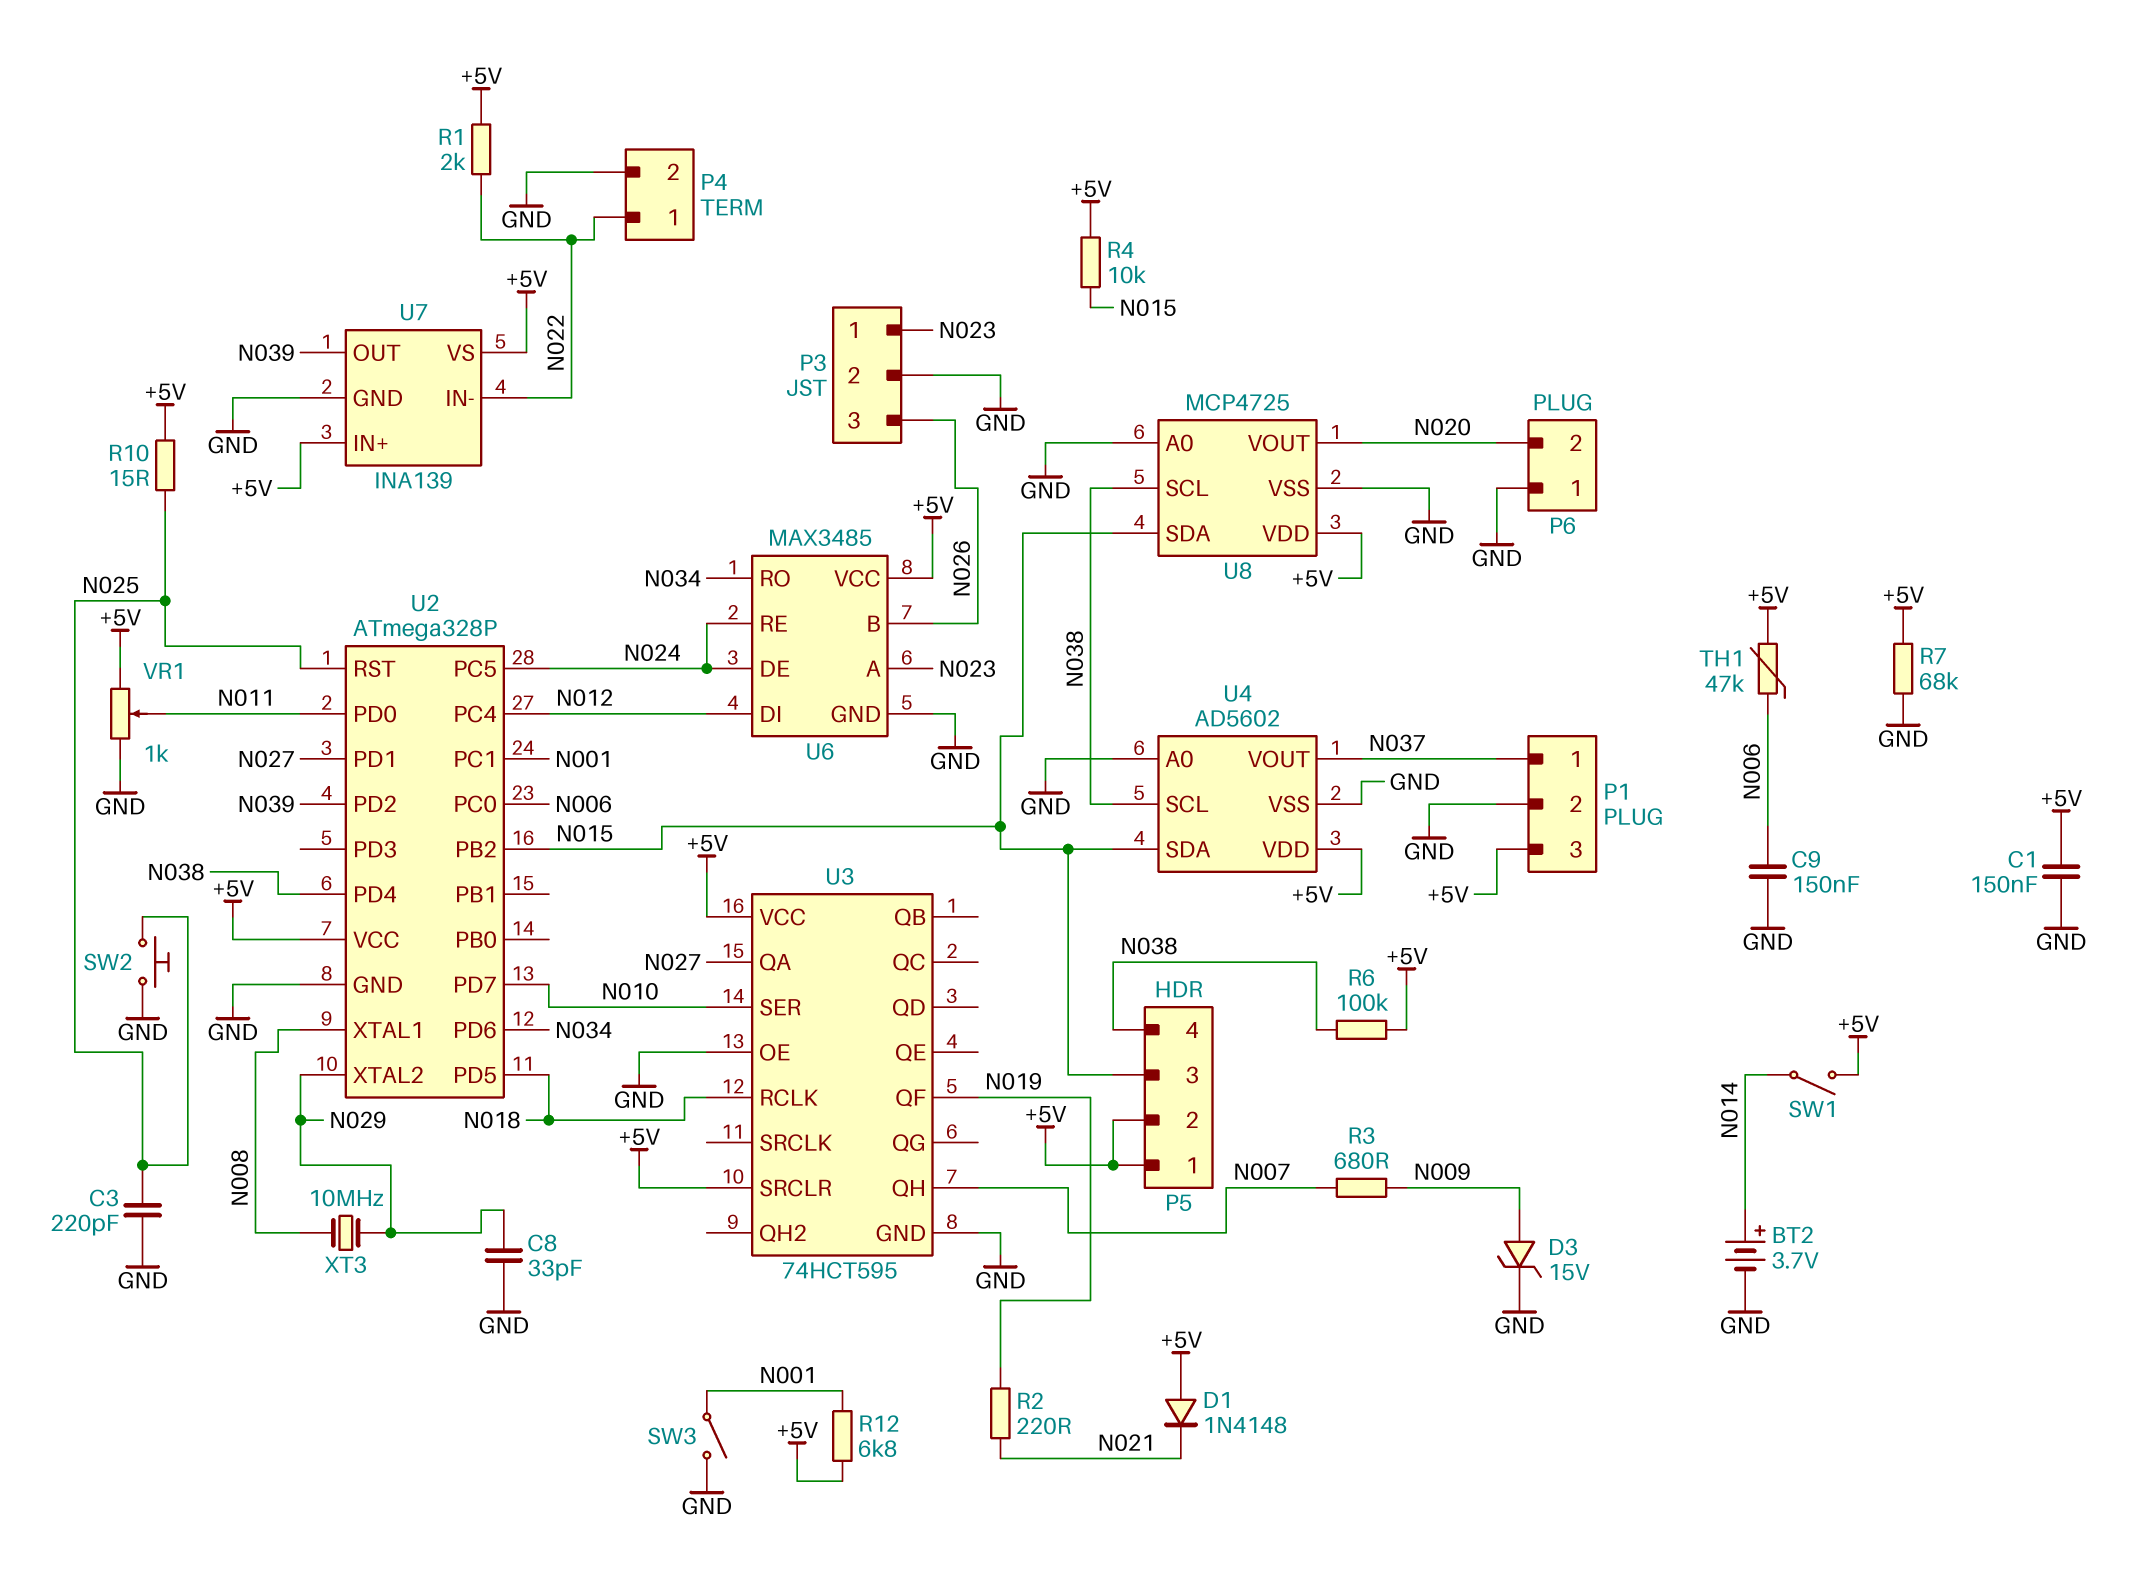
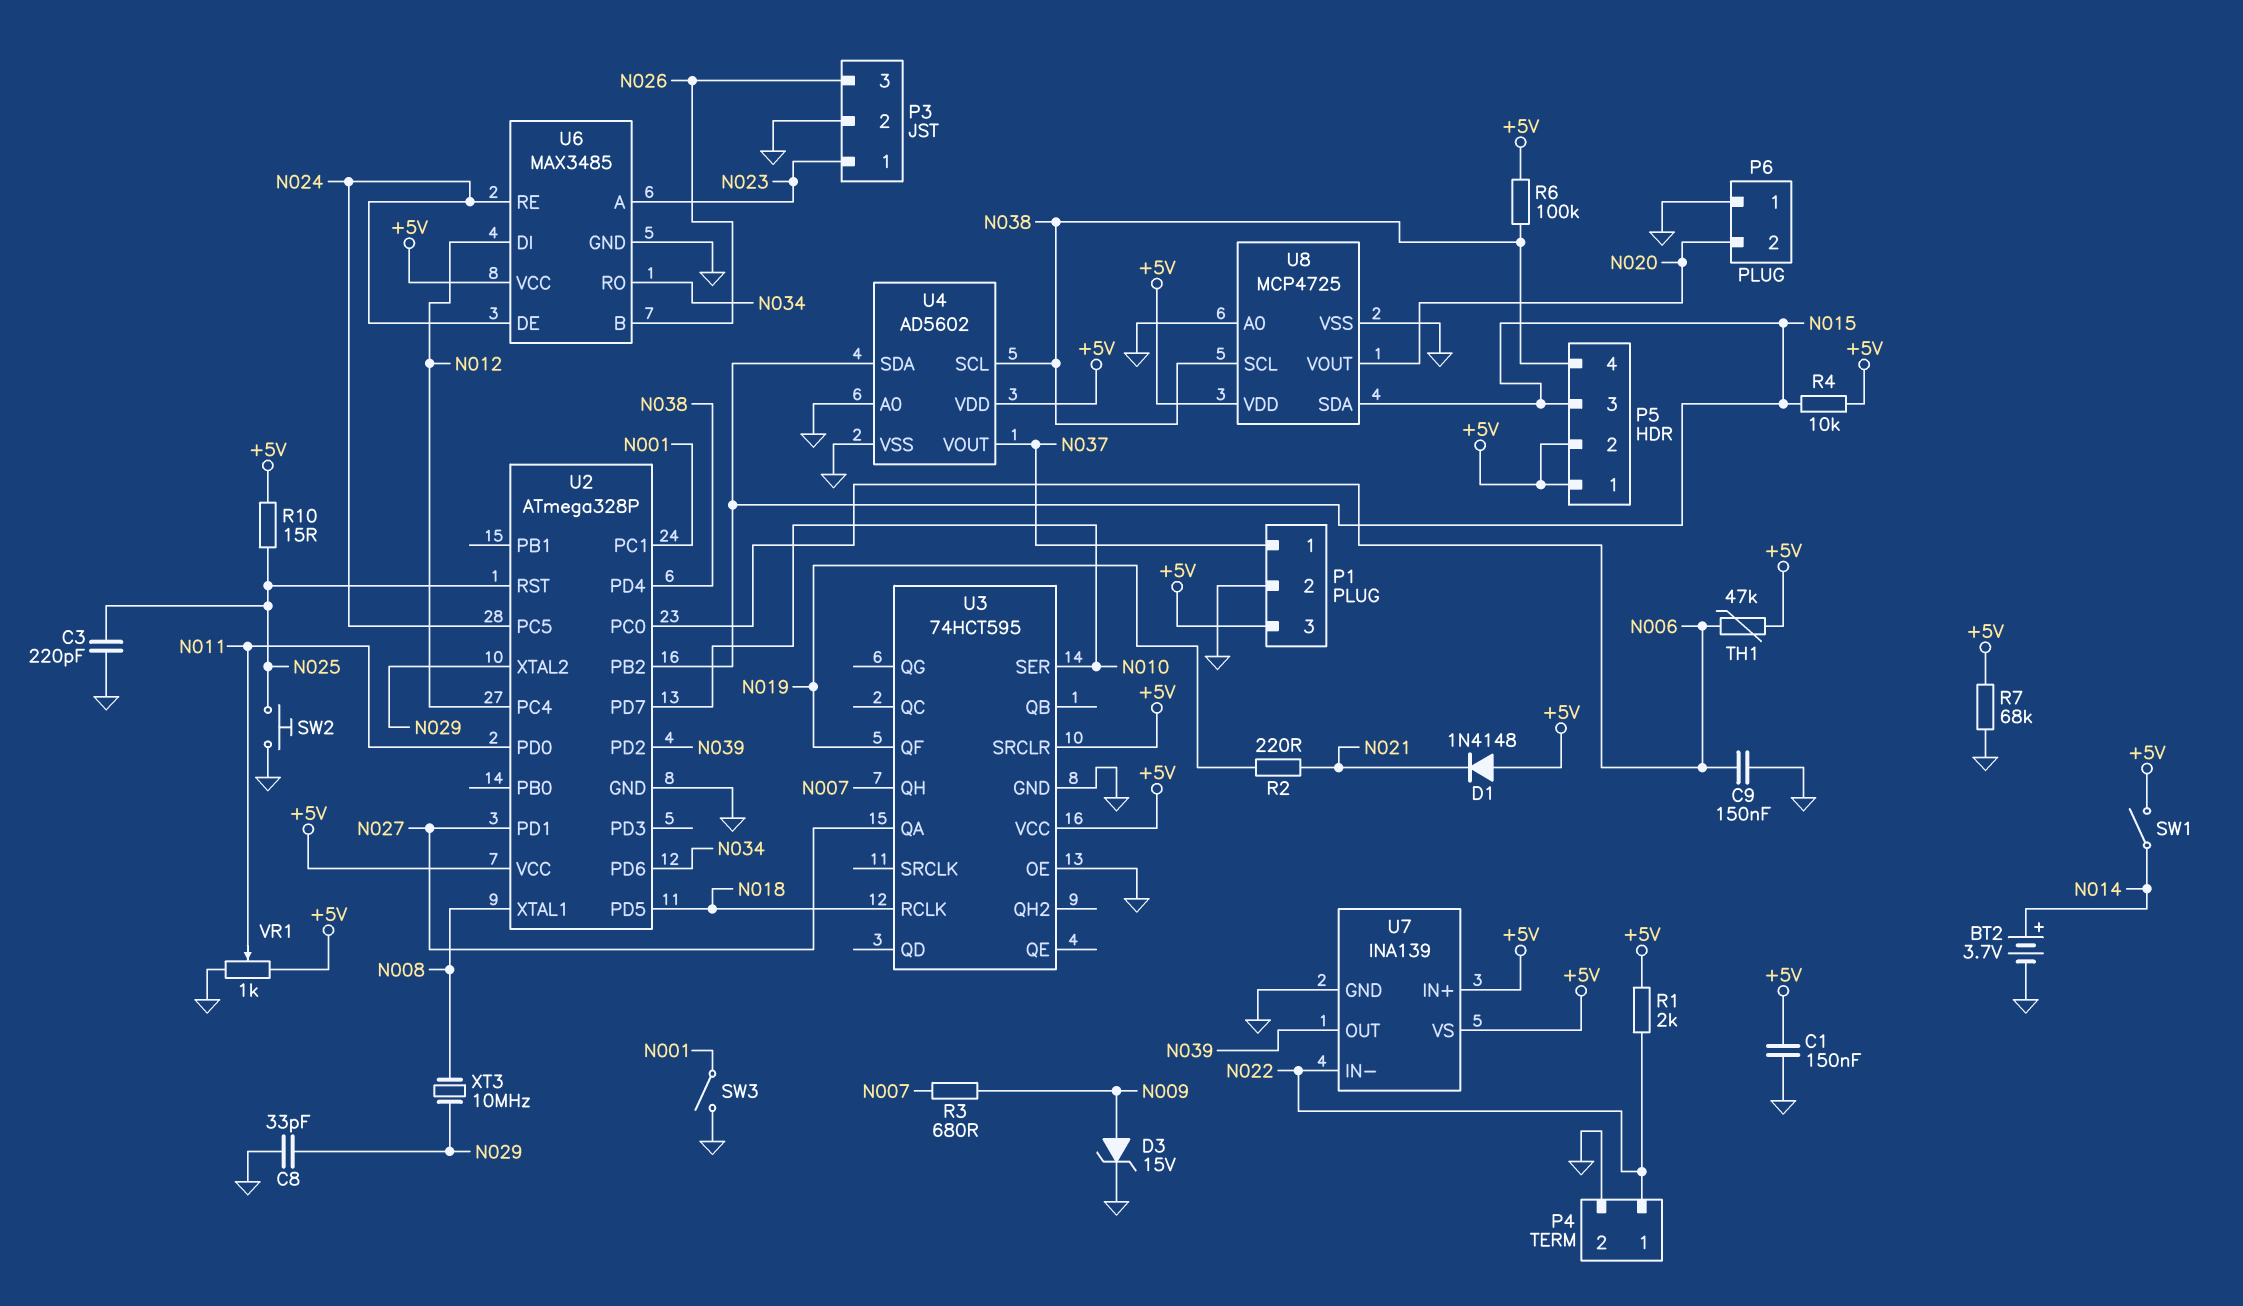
R12: 6.8k (+5V, N001) -> none

